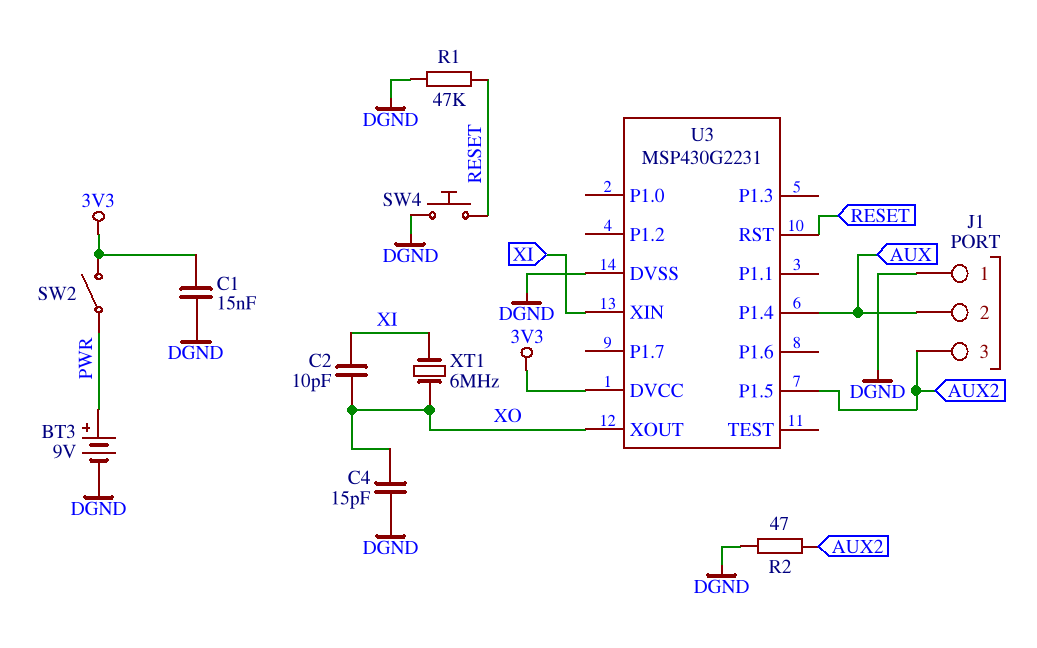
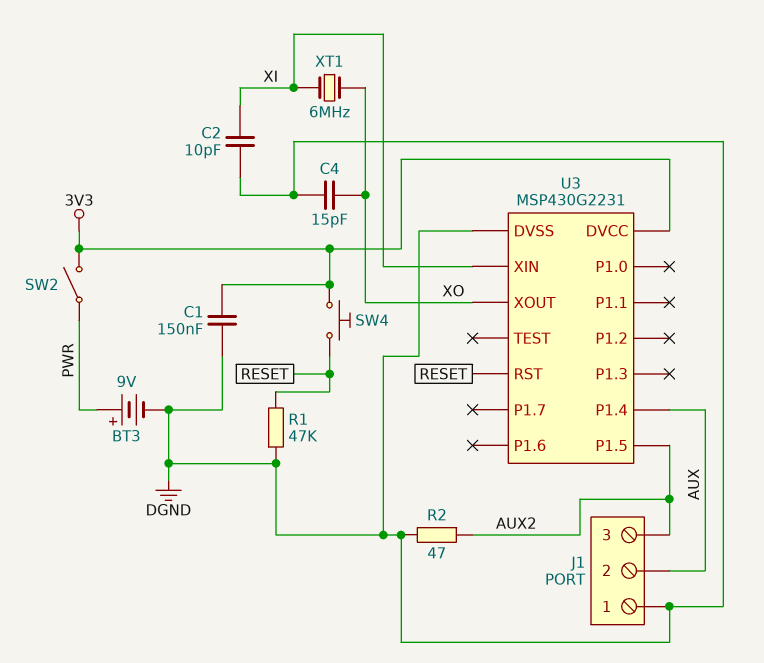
C1: 15nF (3V3, DGND) -> 150nF (3V3, DGND)
C2: 10pF (XI, XO) -> 10pF (DGND, XI)
SW4: button (DGND, RESET) -> button (3V3, RESET)

